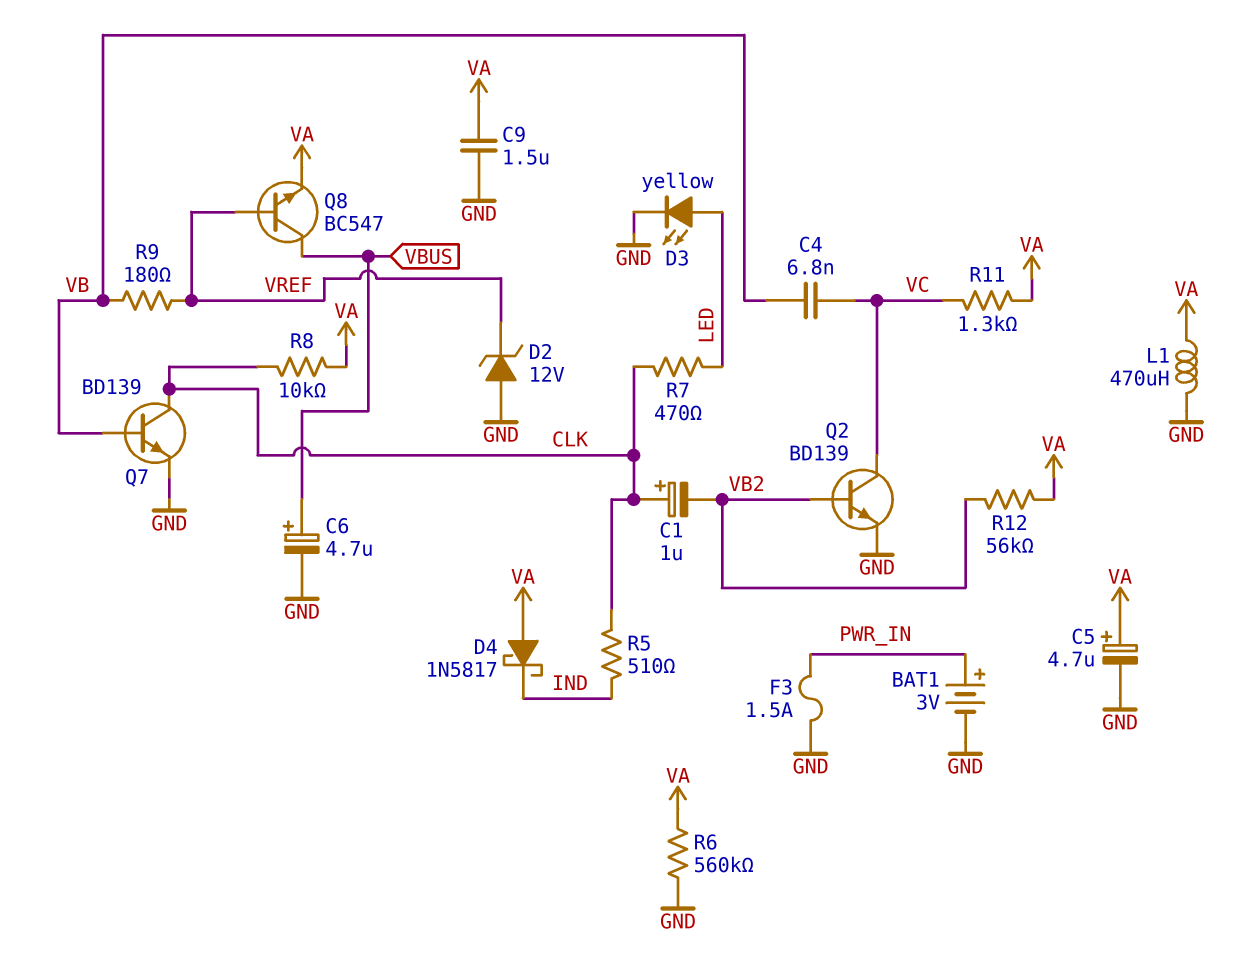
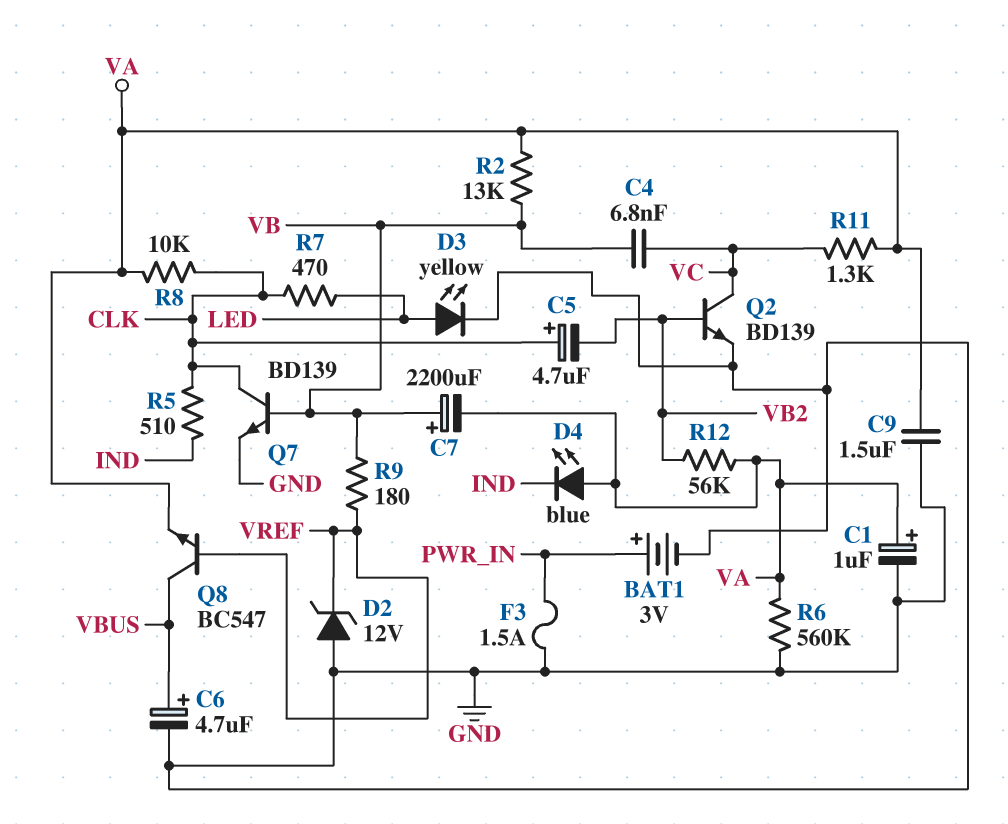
C1: 1uF (plus CLK, minus VB2) -> 1uF (plus VA, minus GND)
C5: 4.7uF (plus VA, minus GND) -> 4.7uF (plus CLK, minus VB2)
C7: none -> 2200uF (plus VB, minus VA)
D4: schottky 1N5817 (A VA, K IND) -> LED blue (A VA, K IND)
L1: 470uH (GND, VA) -> none
R2: none -> 13k (VA, VB)

